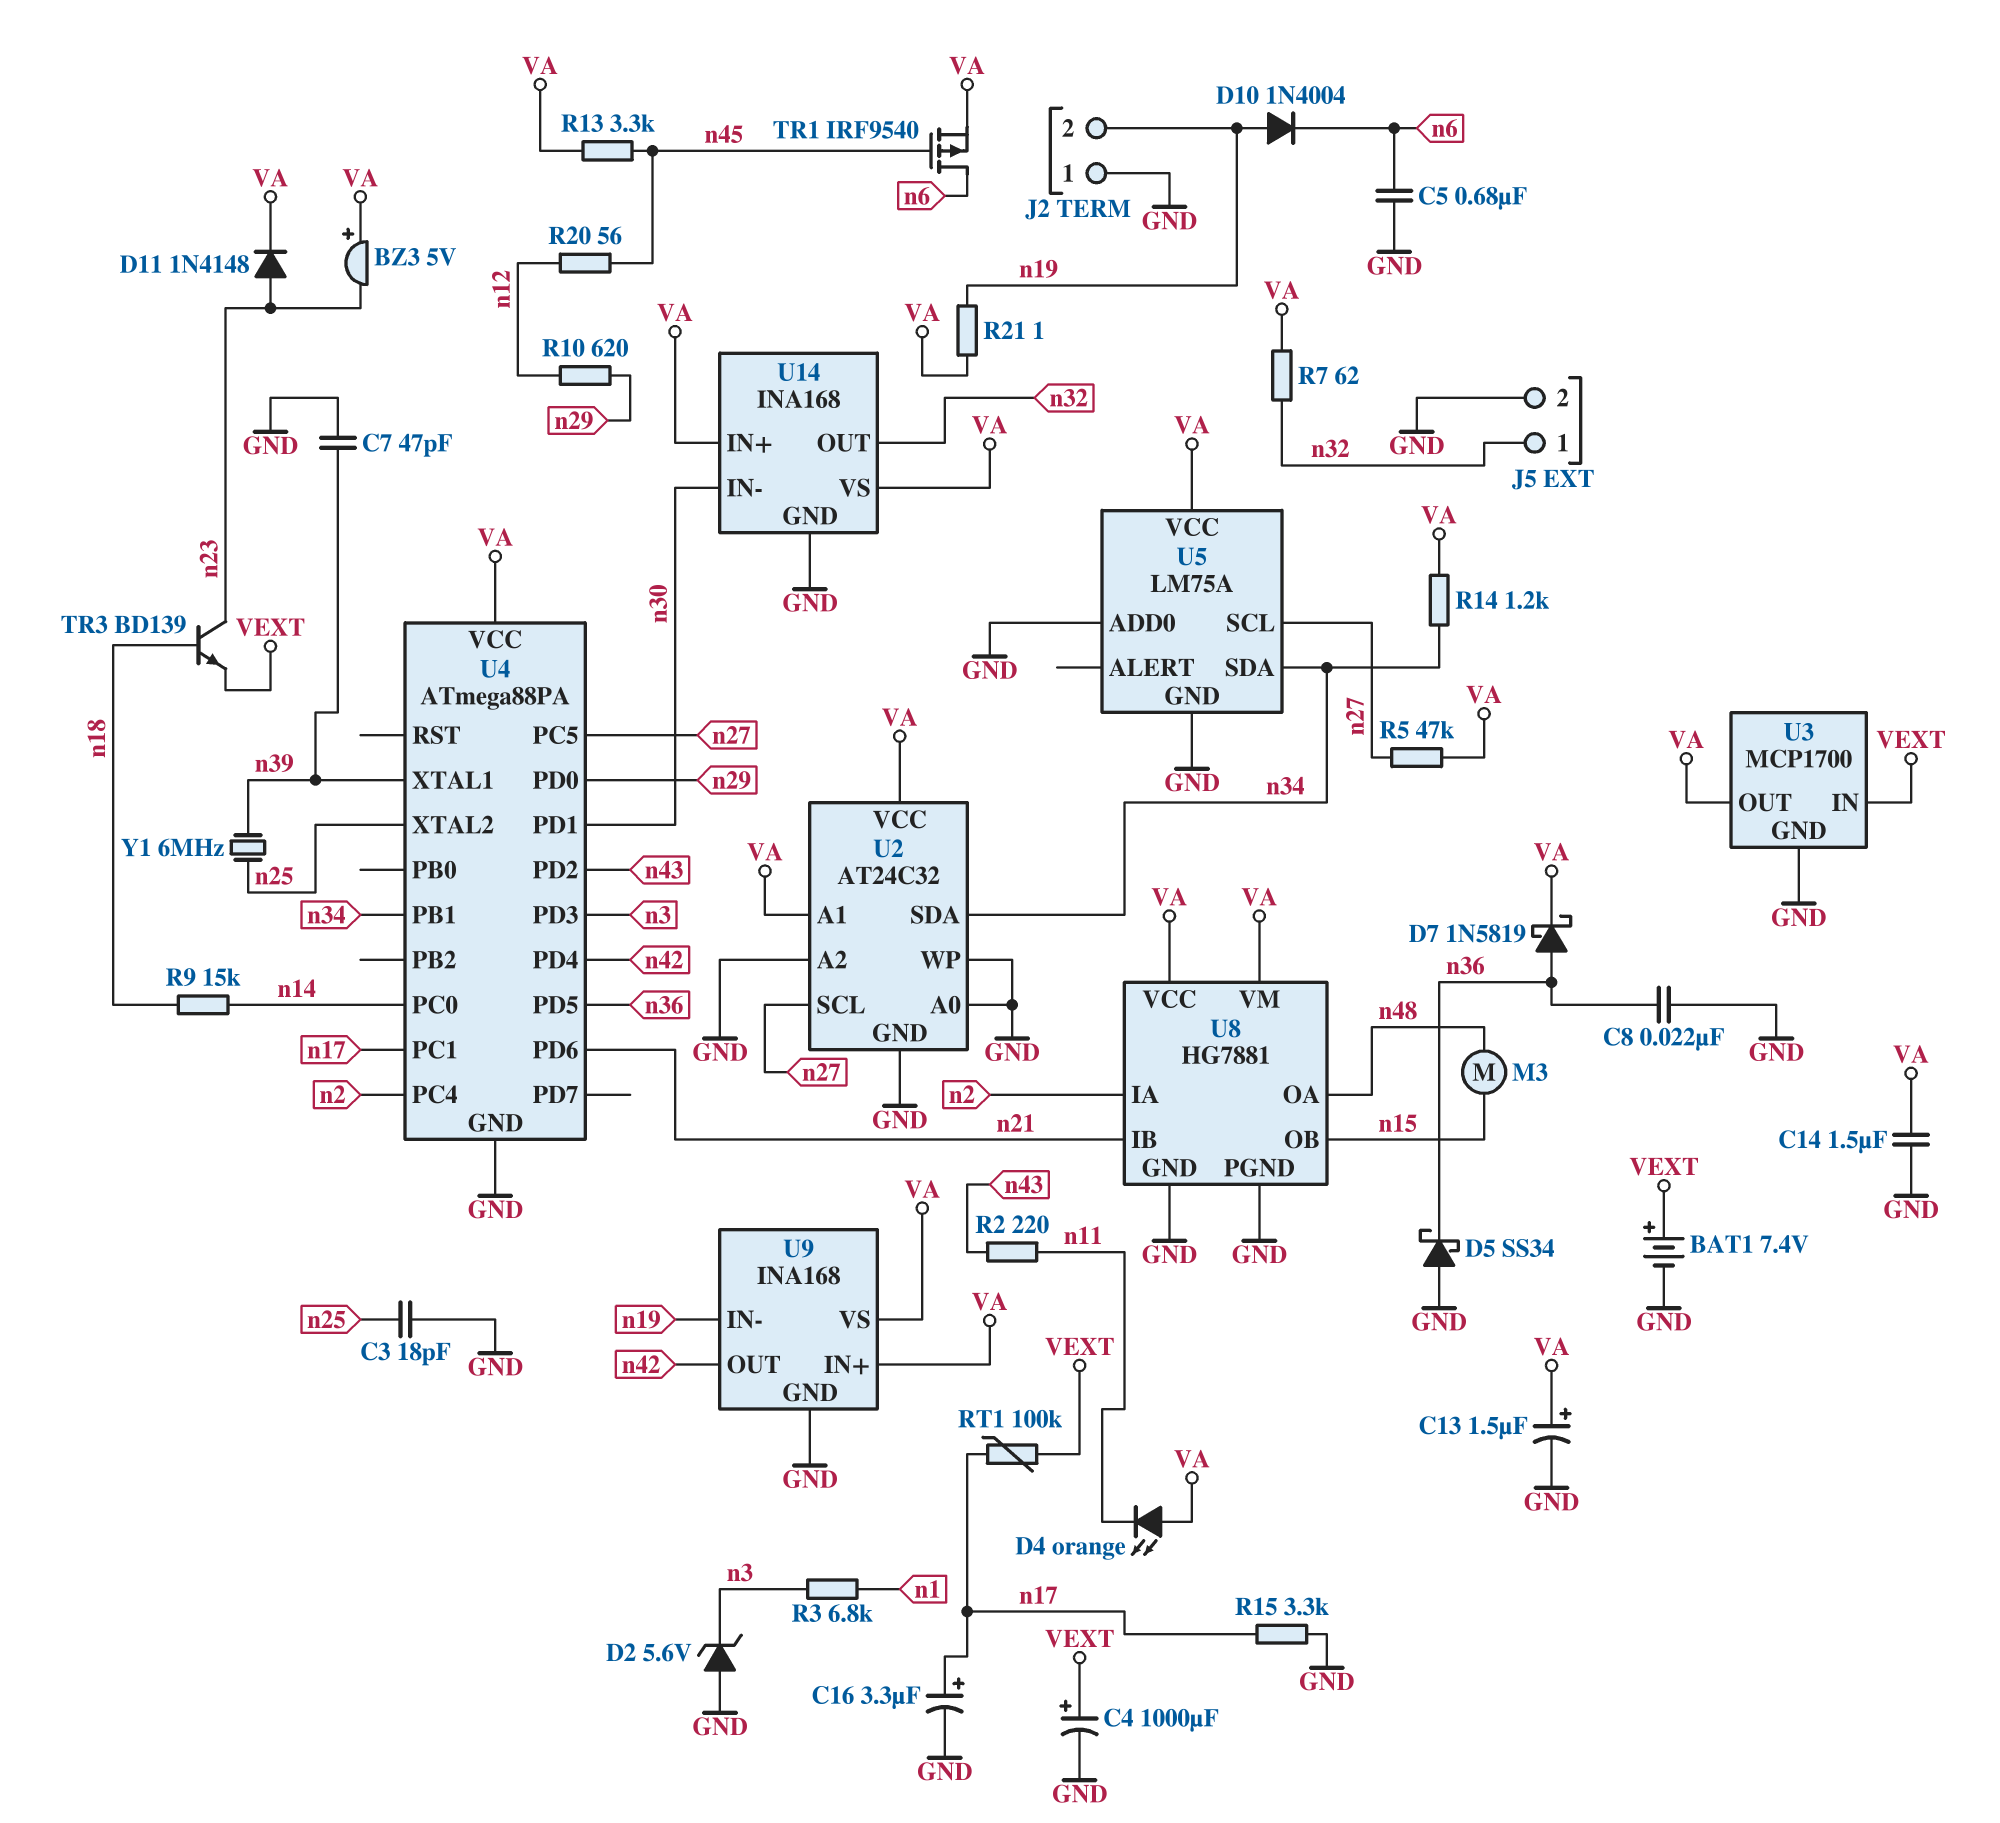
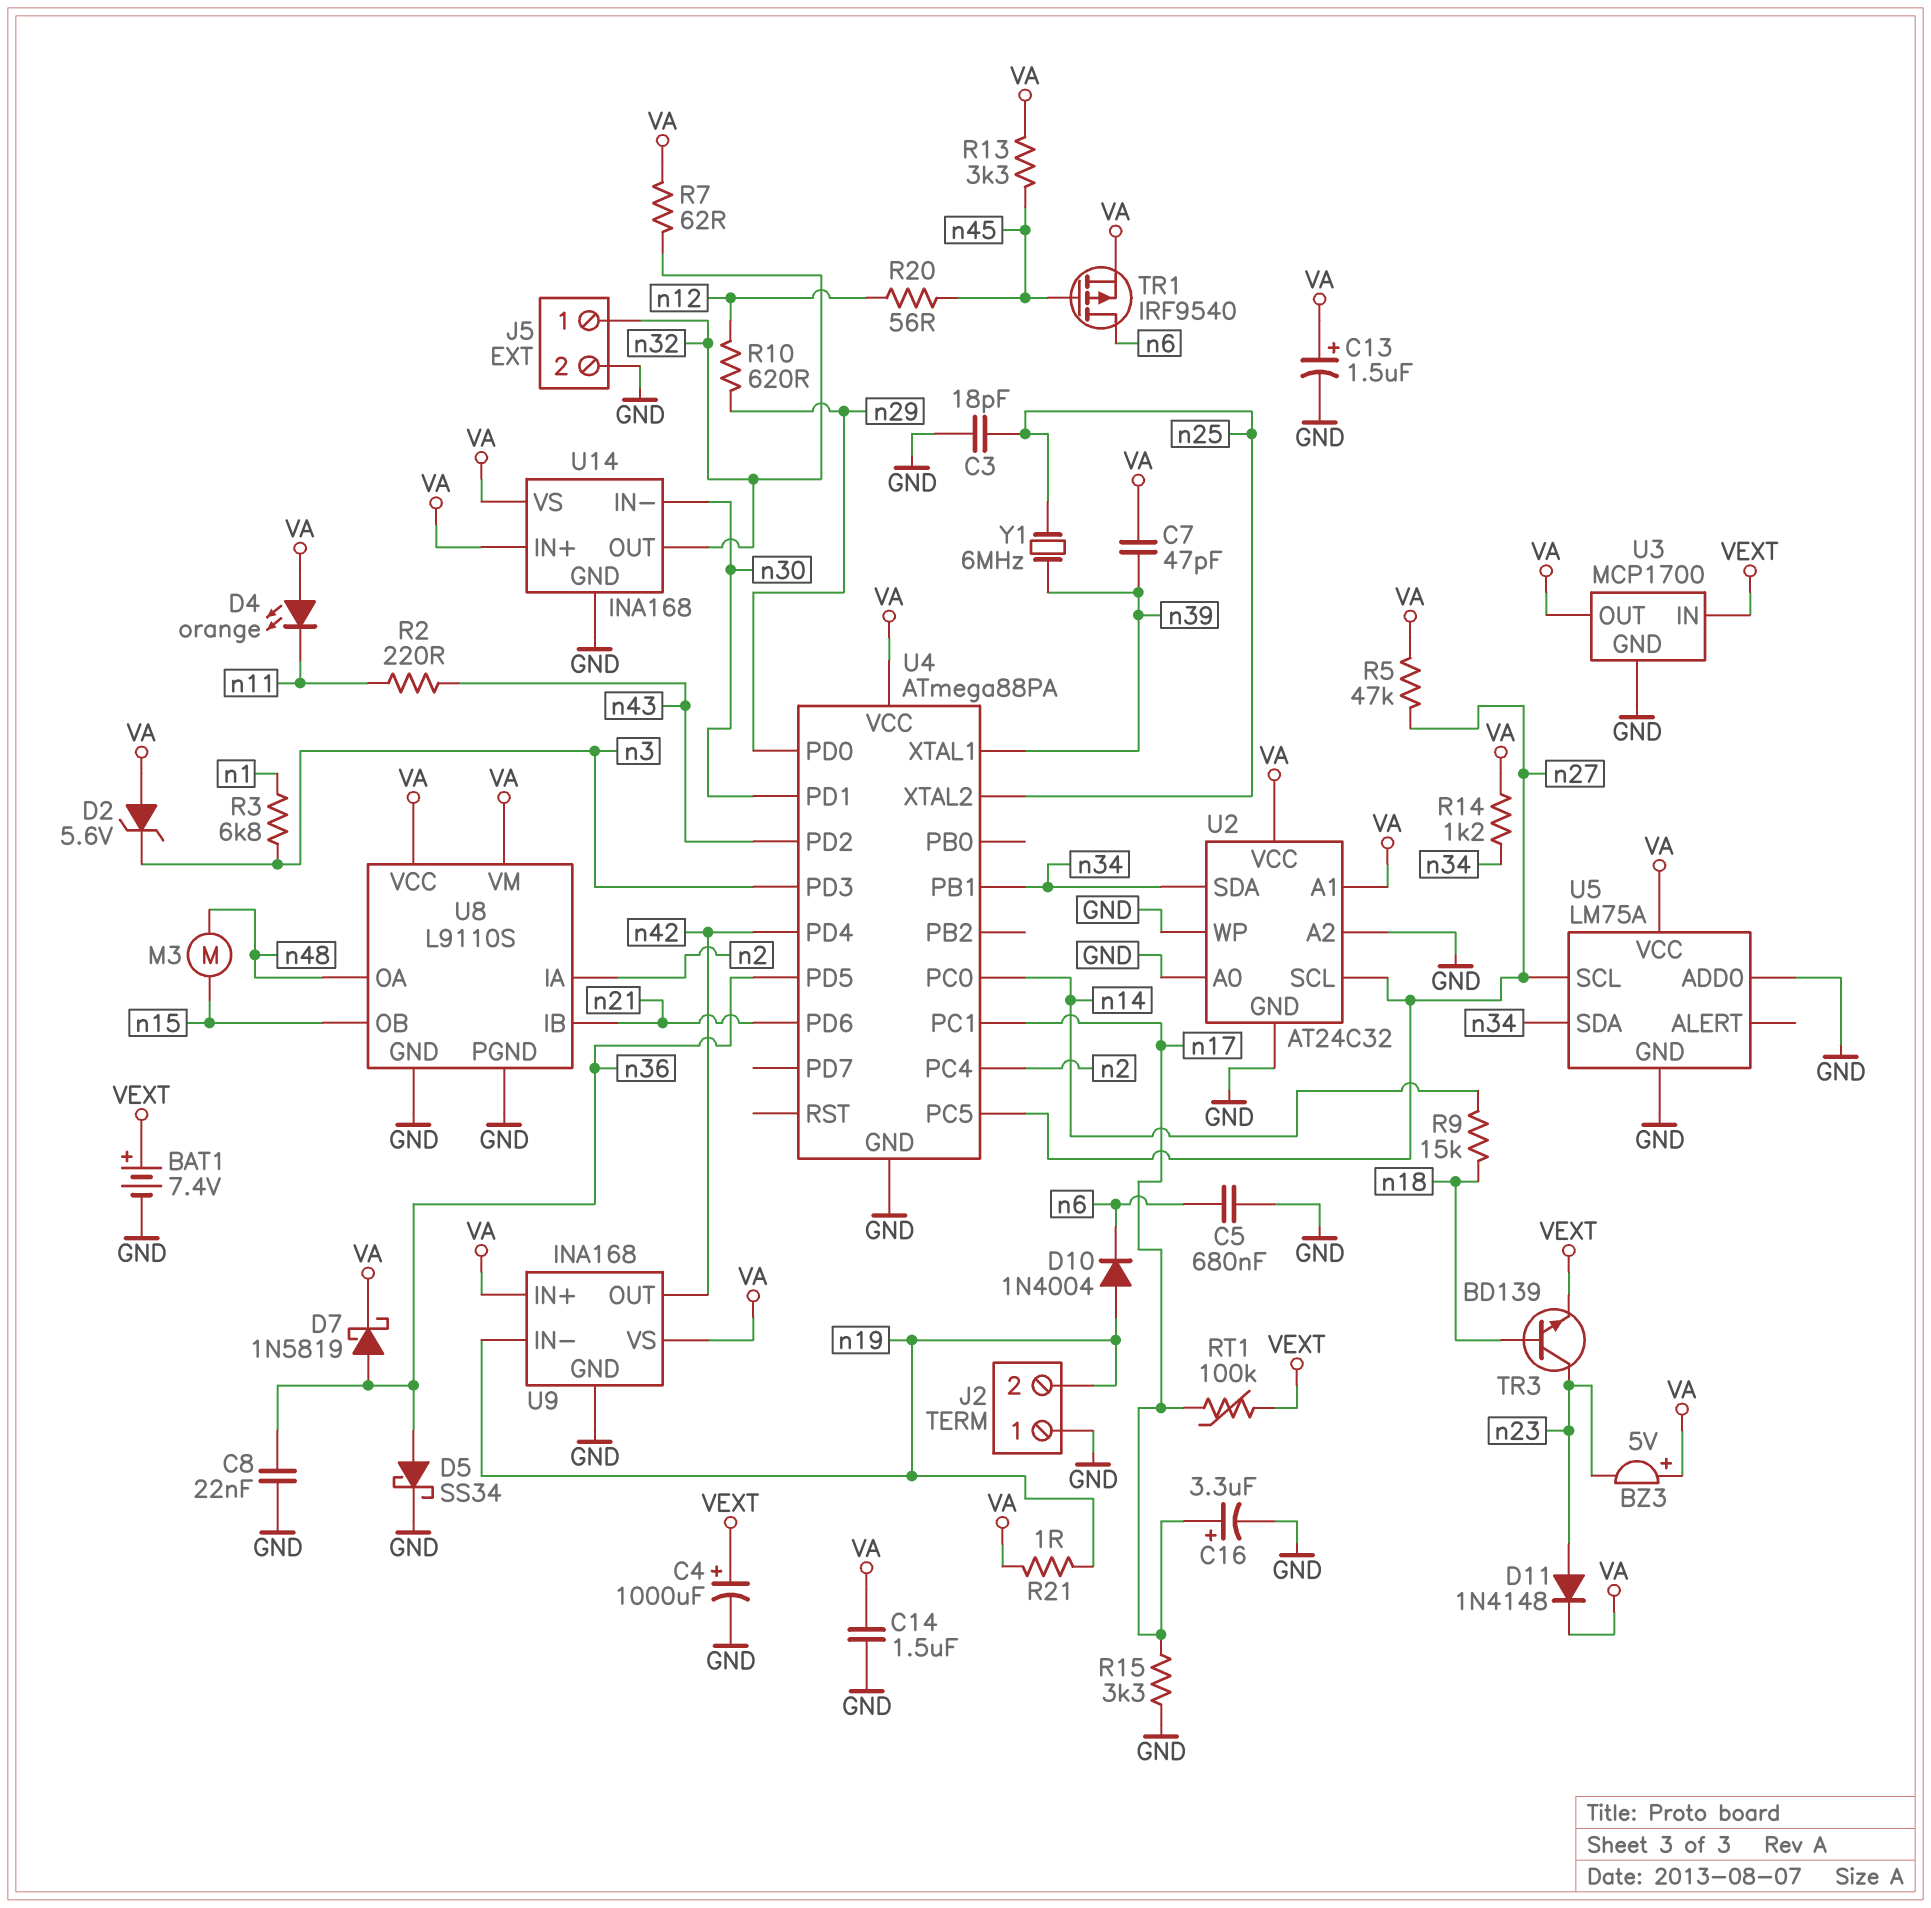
C7: 47pF (GND, n39) -> 47pF (VA, n39)
D2: zener 5.6V (A GND, K n3) -> zener 5.6V (A VA, K n3)
D5: schottky SS34 (A GND, K n36) -> schottky SS34 (A n36, K GND)
U8: HG7881 -> L9110S

